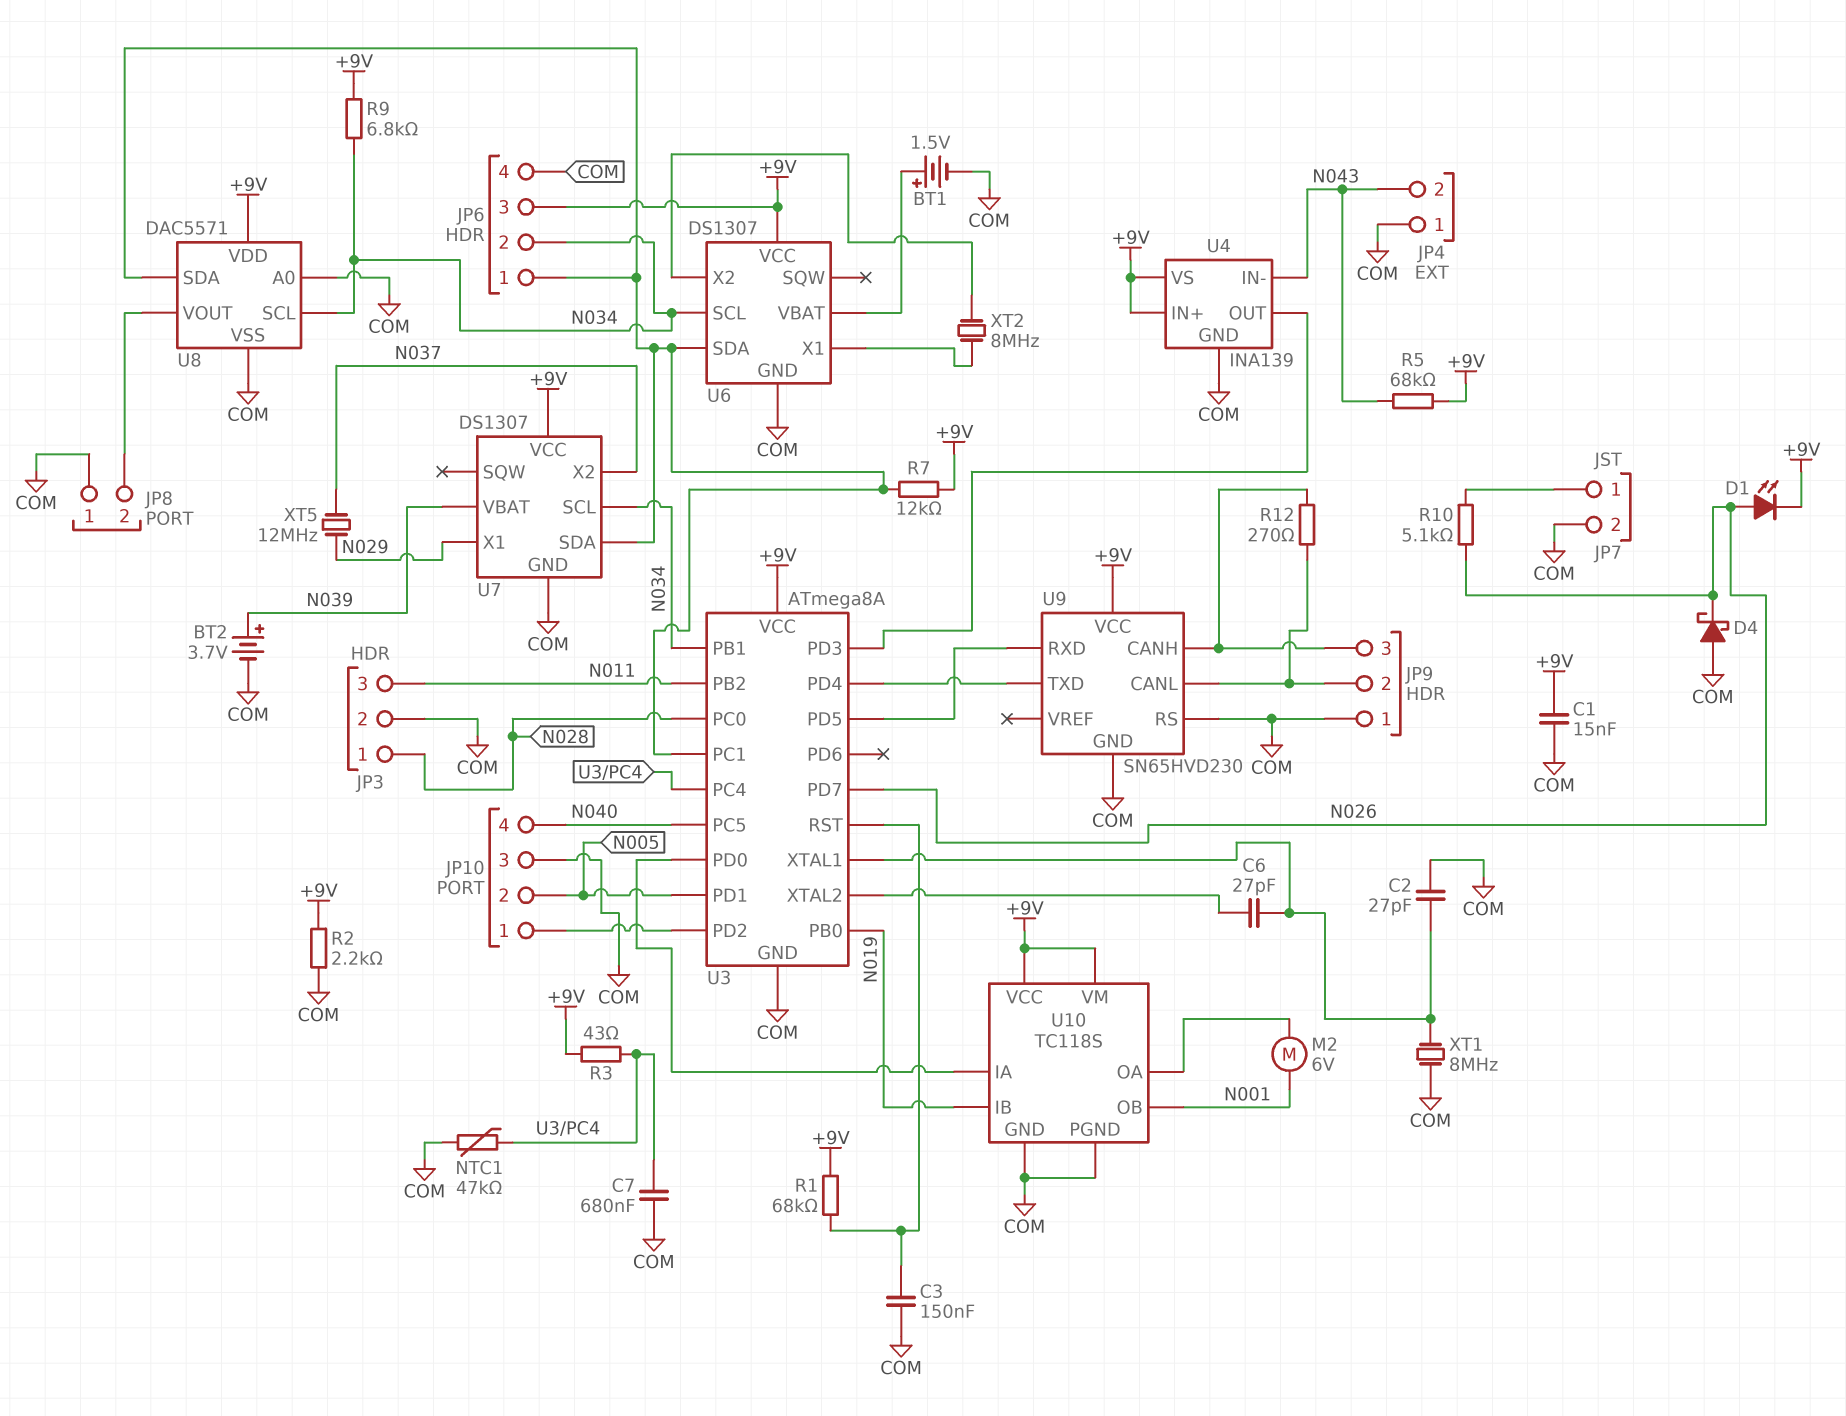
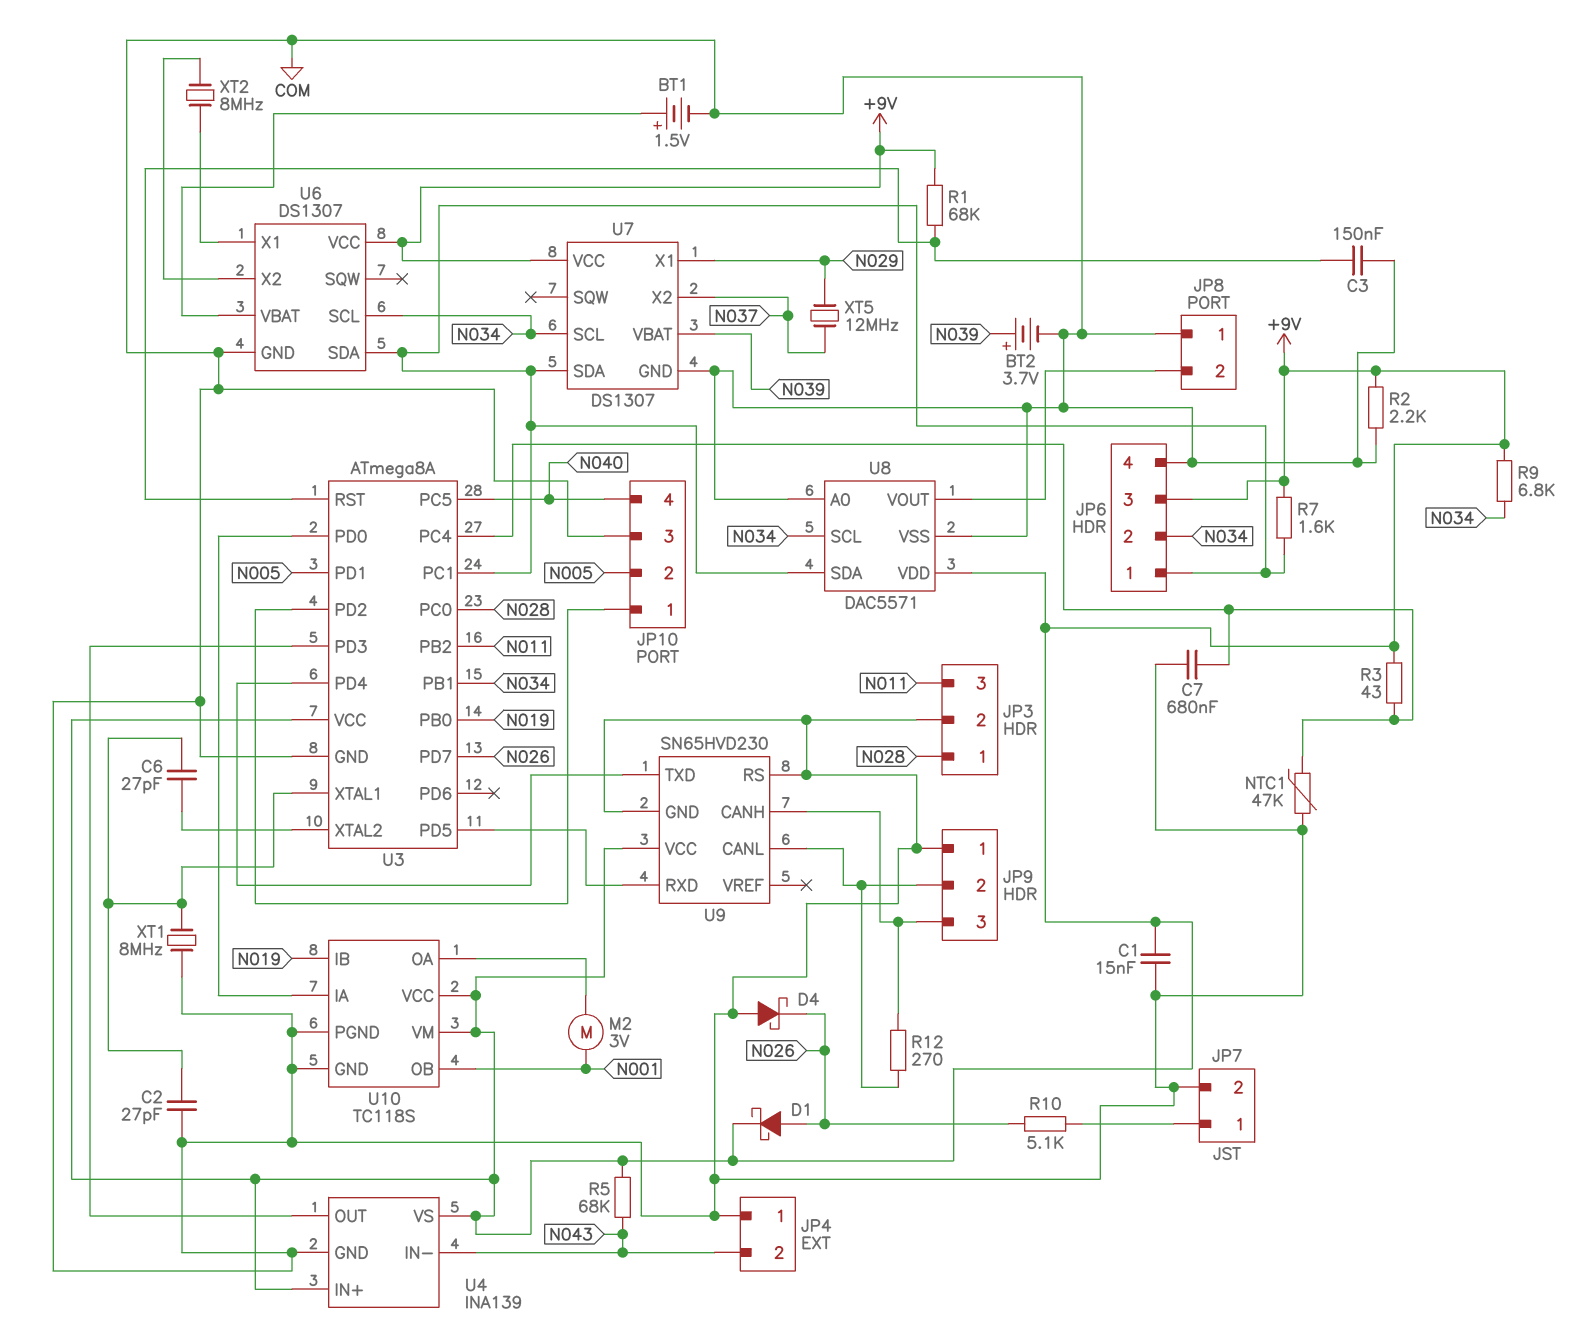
D1: LED (A N026, K +9V) -> schottky (A N026, K +9V)
M2: motor 6V (N001, U10/OA) -> motor 3V (N001, U10/OA)
R7: 12k (+9V, JP6/1) -> 1.6k (+9V, JP6/1)

